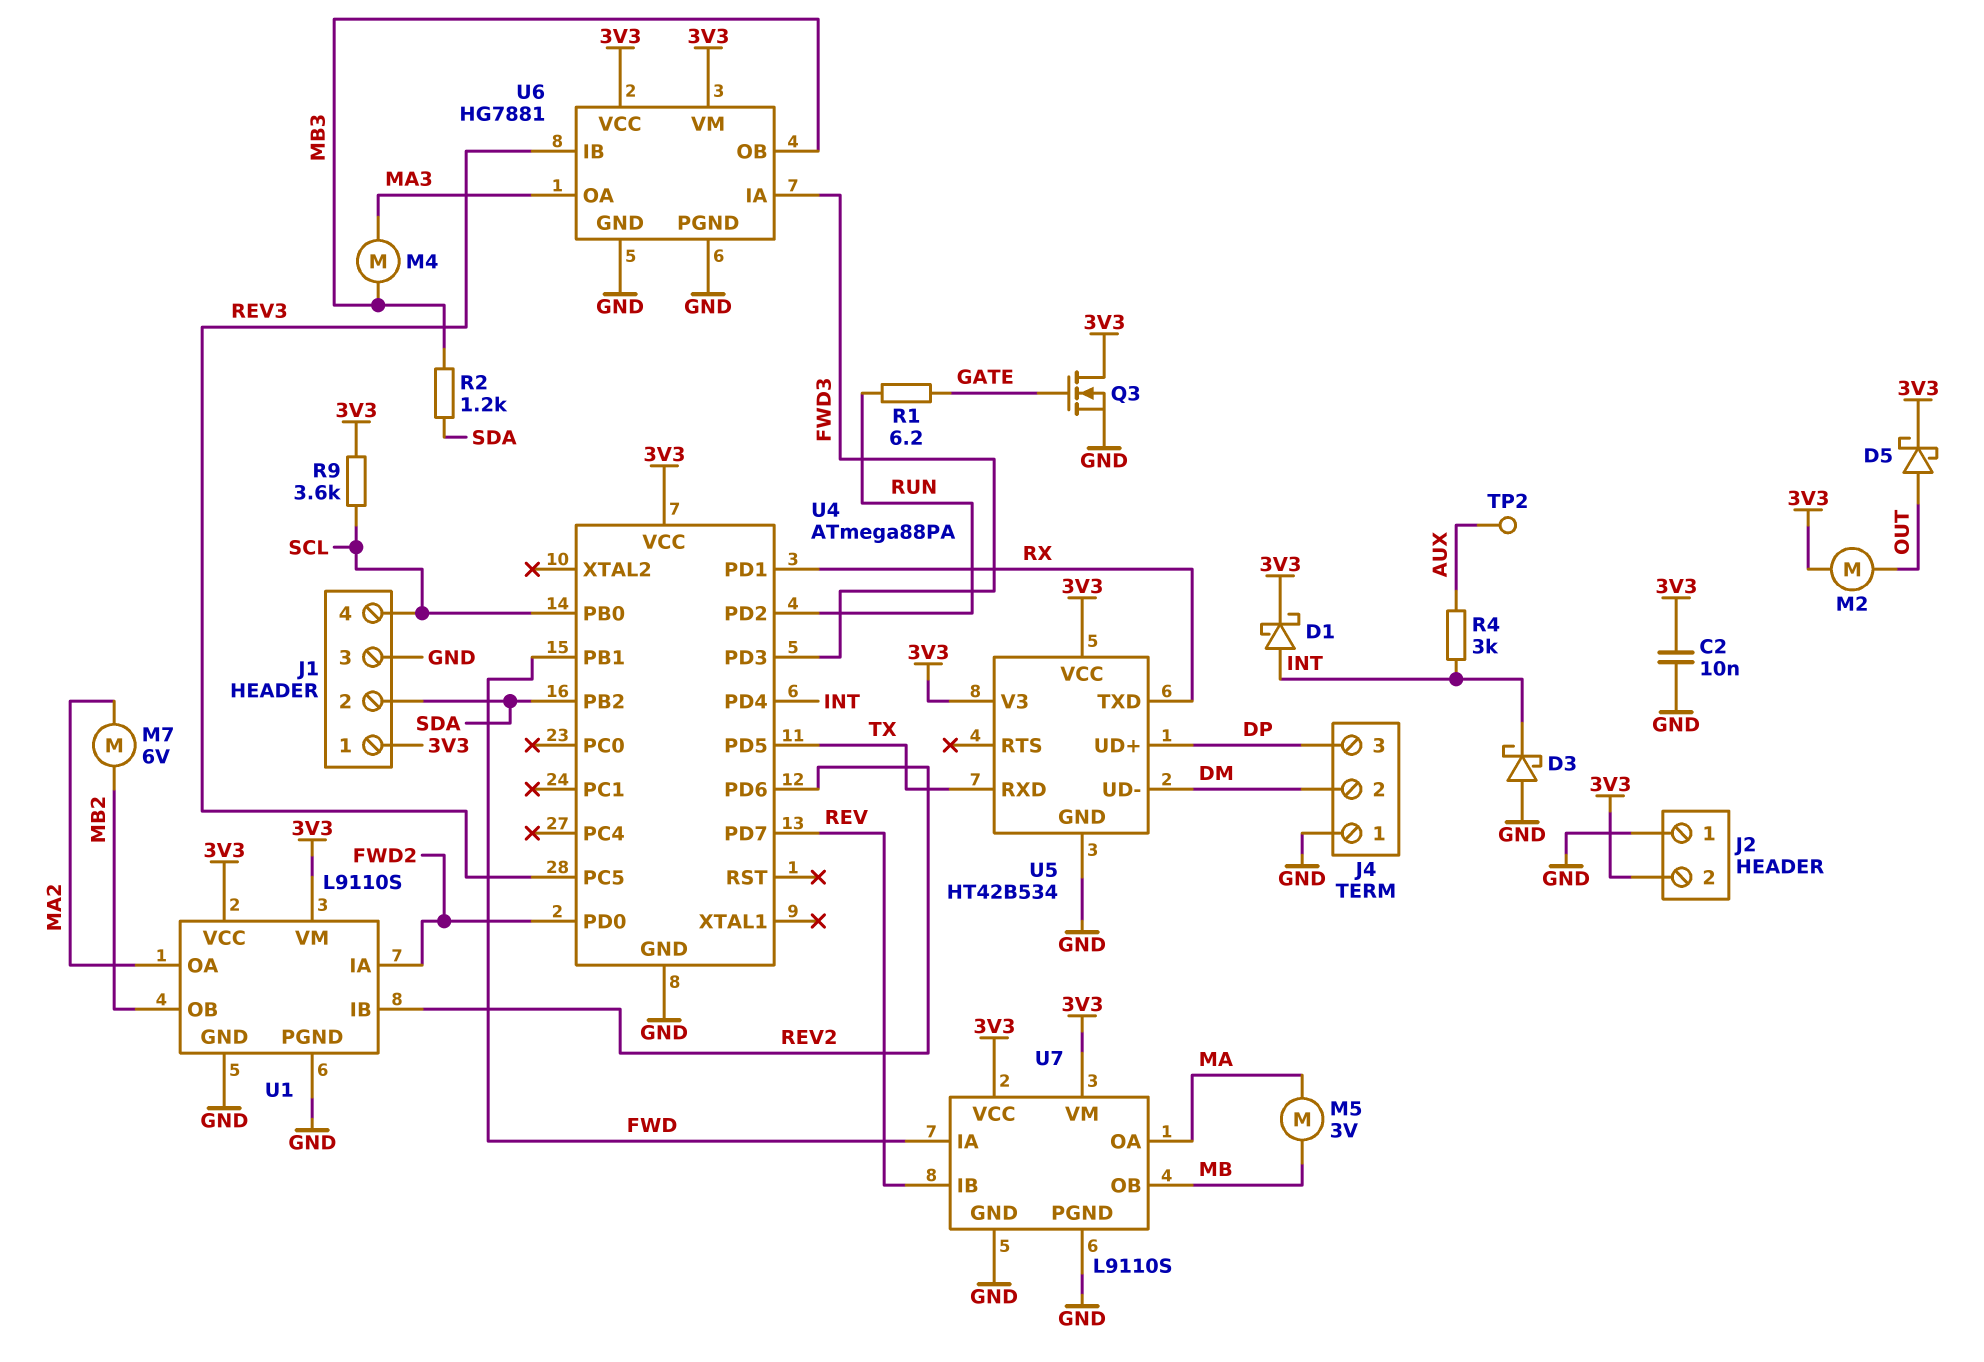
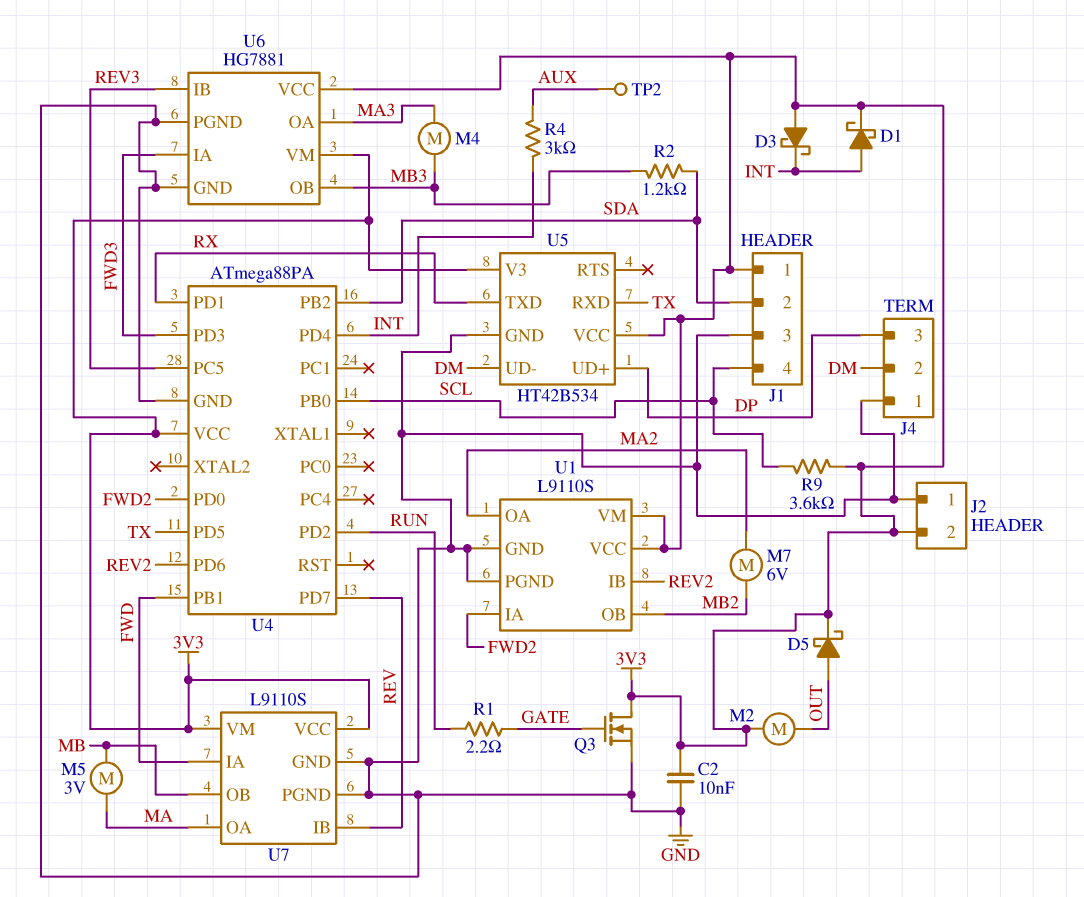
D3: schottky (A GND, K INT) -> schottky (A 3V3, K INT)
R1: 6.2 (GATE, RUN) -> 2.2 (GATE, RUN)

